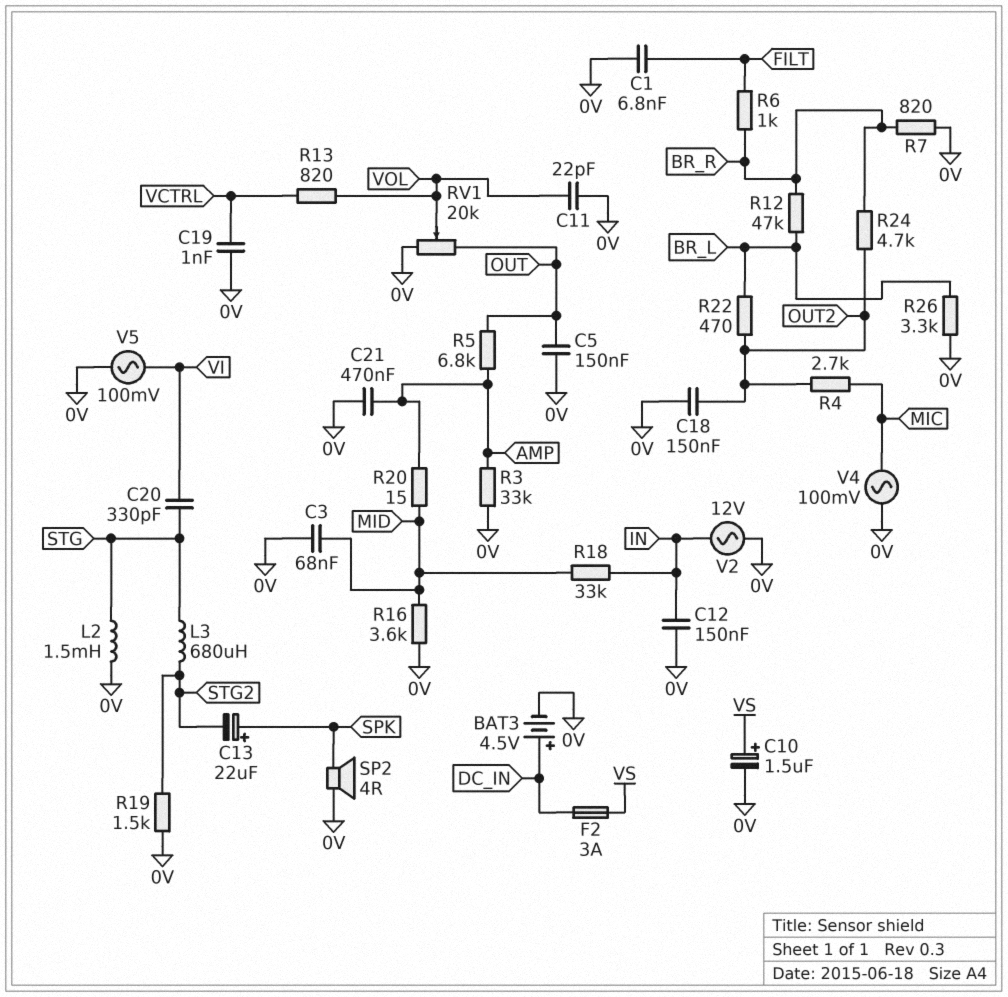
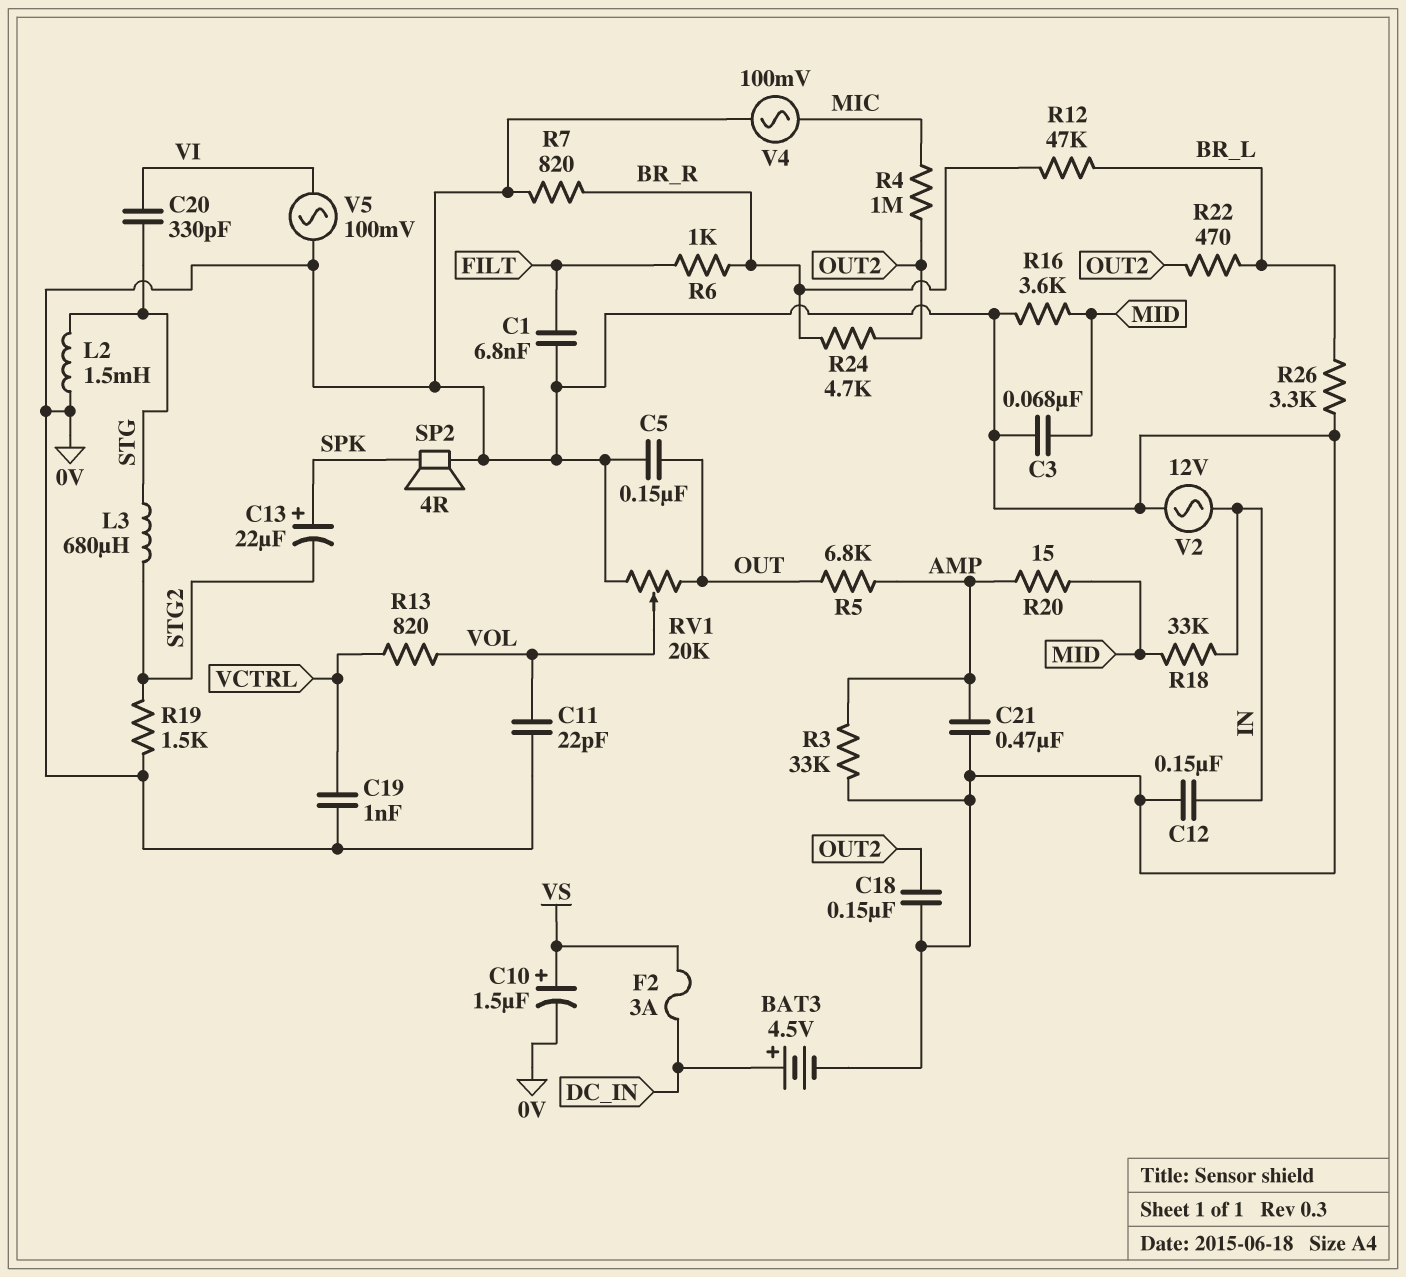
R4: 2.7k (MIC, OUT2) -> 1M (MIC, OUT2)

